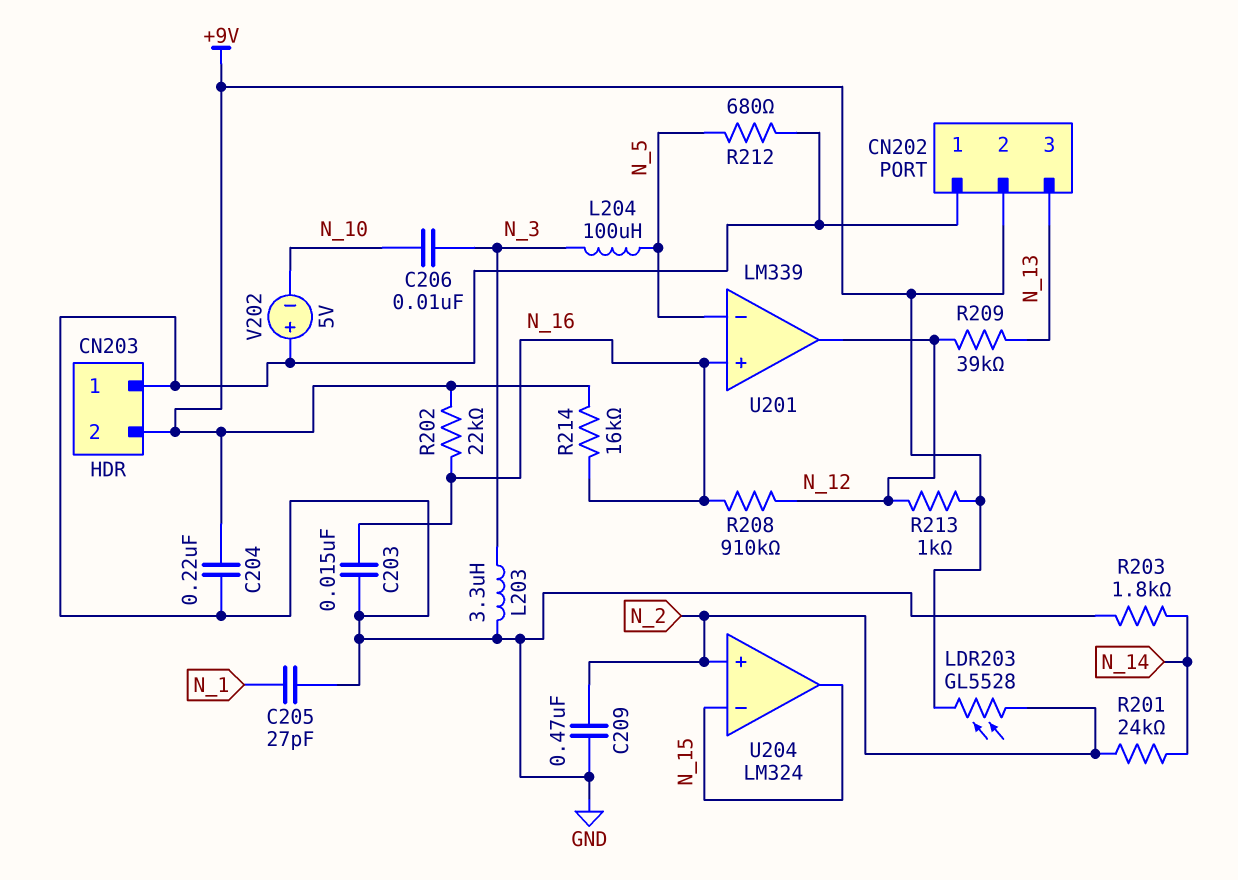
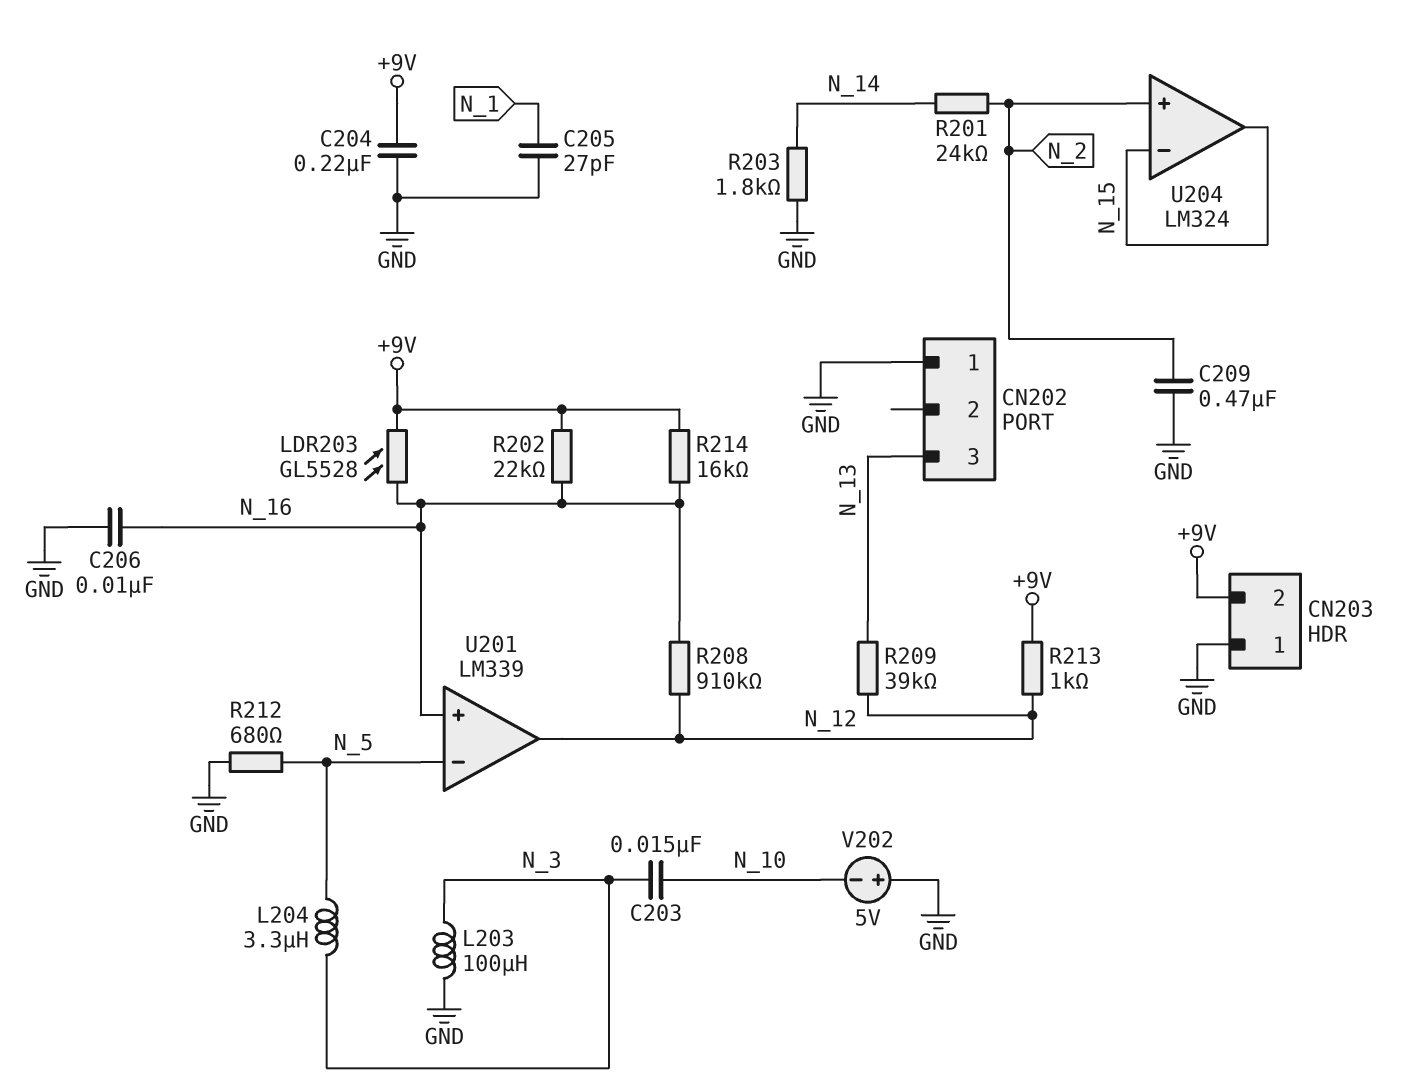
C203: 15nF (GND, N_16) -> 15nF (N_3, N_10)
C206: 10nF (N_3, N_10) -> 10nF (GND, N_16)
CN202 pin 2: +9V -> none
L203: 3.3uH (GND, N_3) -> 100uH (GND, N_3)
L204: 100uH (N_3, N_5) -> 3.3uH (N_3, N_5)
LDR203: GL5528 (+9V, N_2) -> GL5528 (+9V, N_16)

